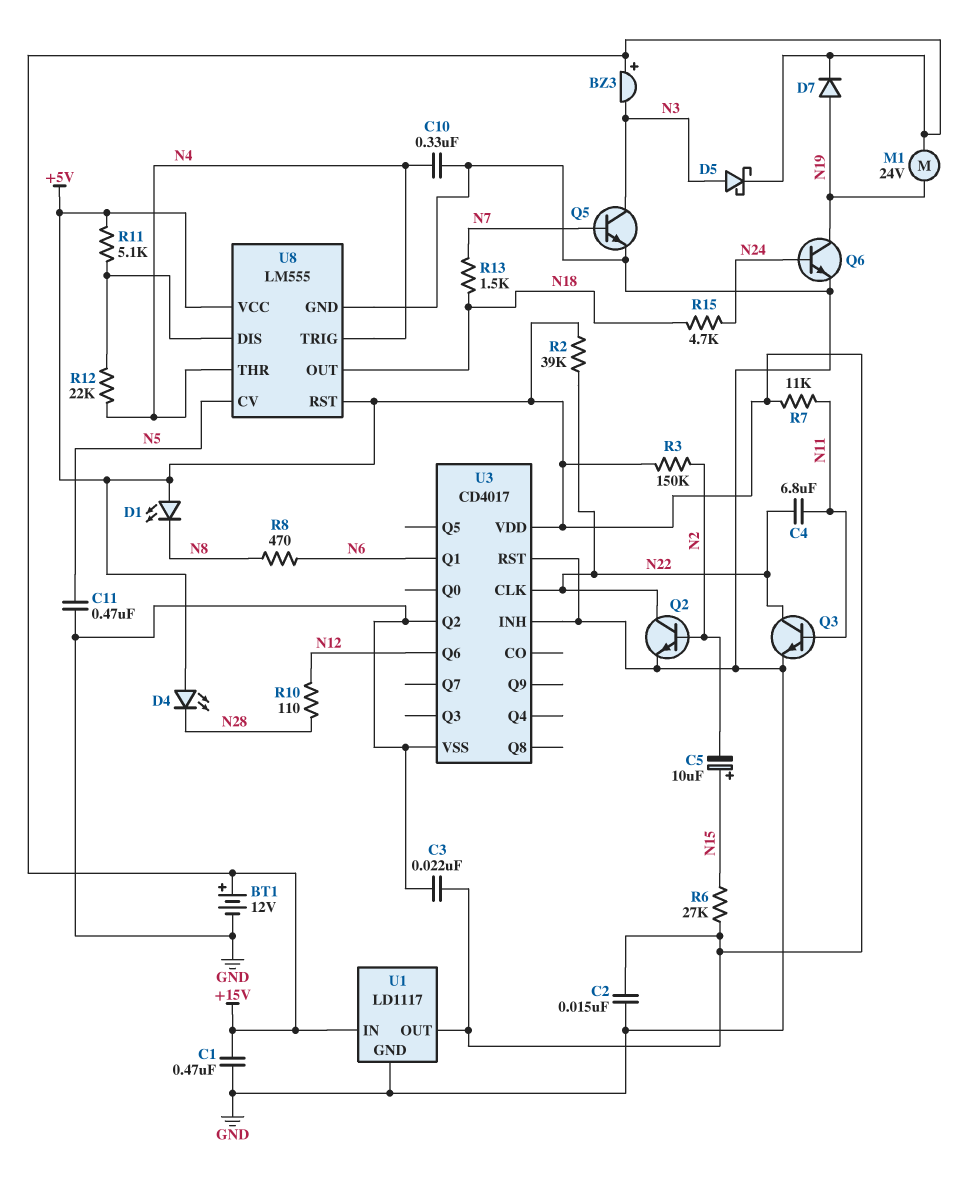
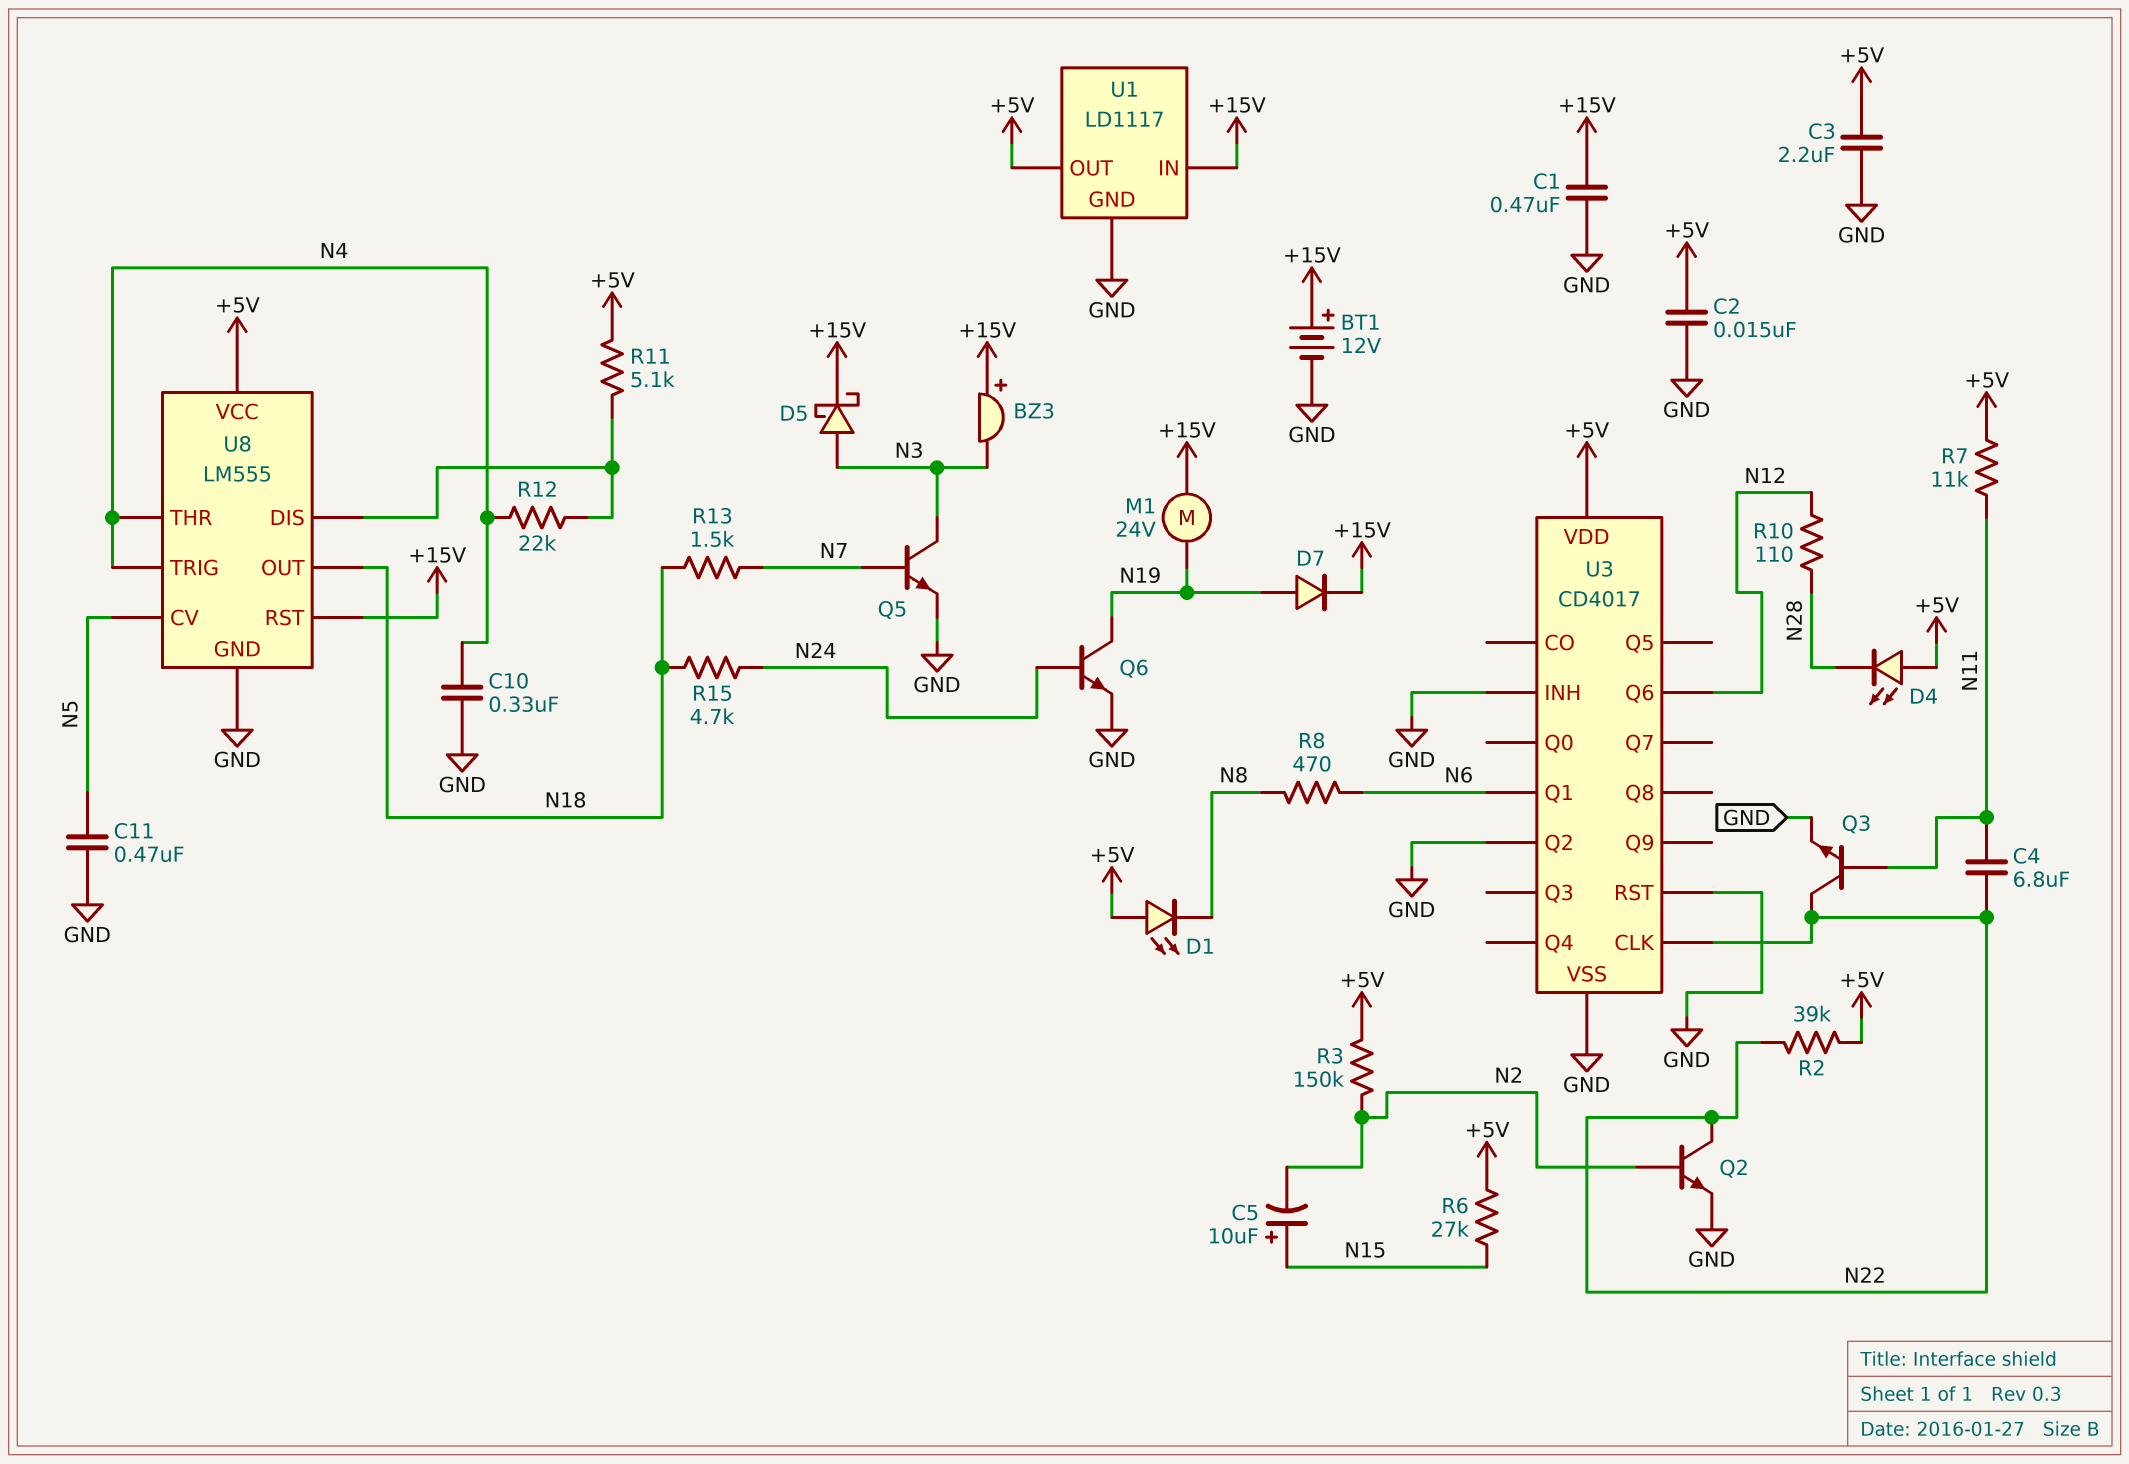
C3: 22nF (+5V, GND) -> 2.2uF (+5V, GND)
U8 pin RST: +5V -> +15V

